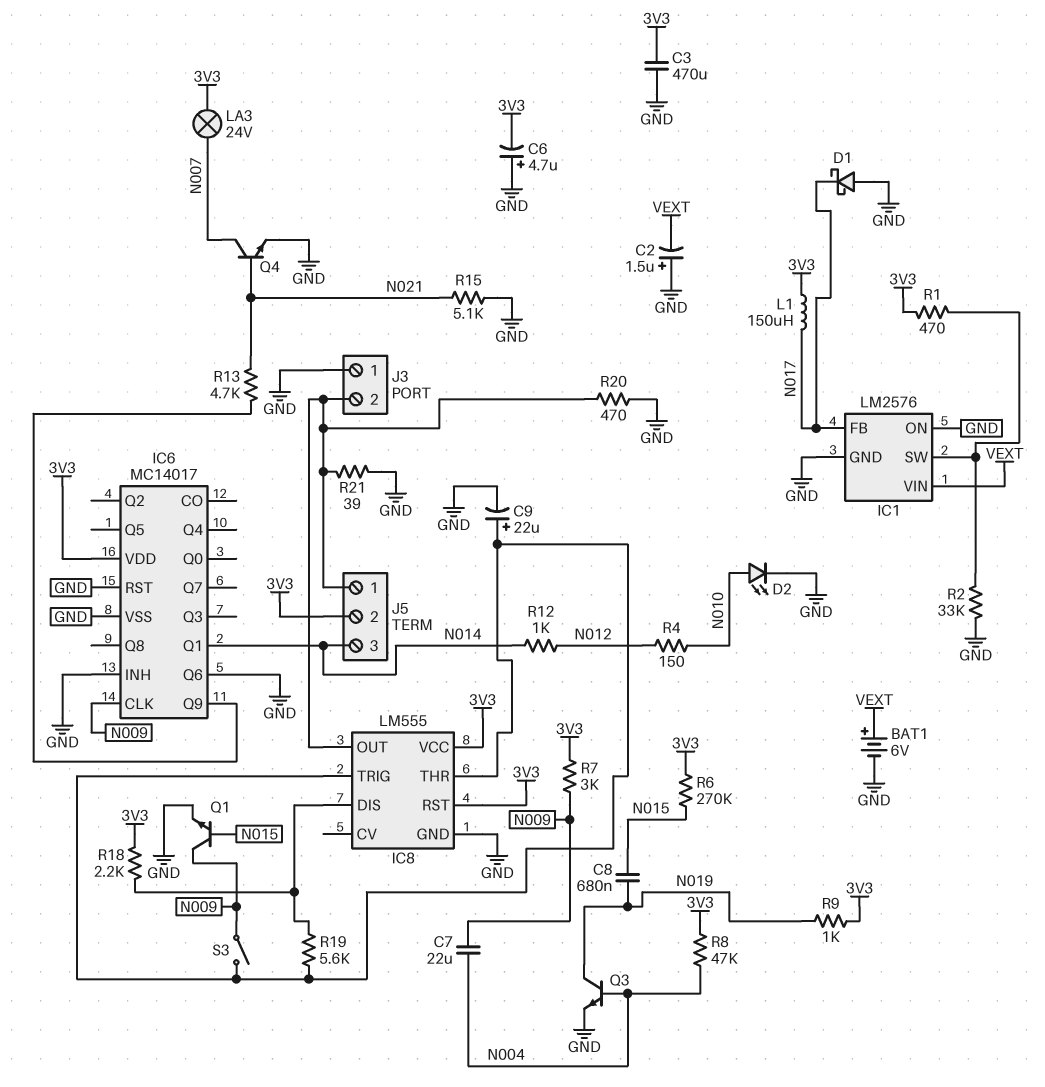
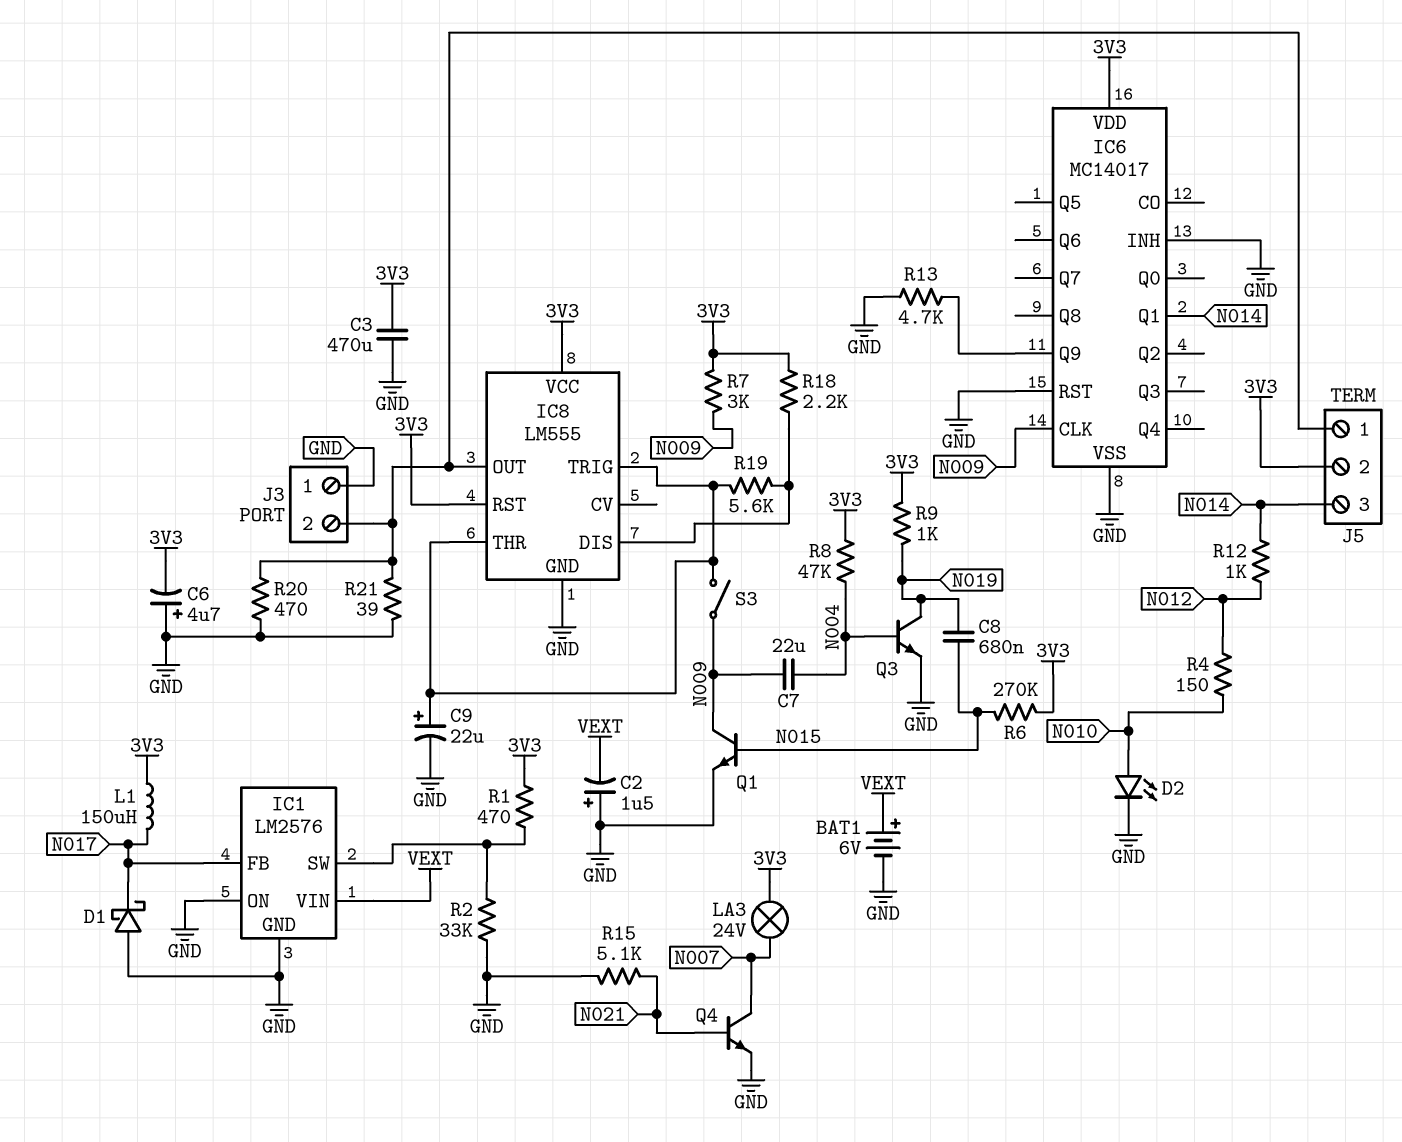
IC6 pin Q6: GND -> none
R13: 4.7k (IC6/Q9, N021) -> 4.7k (GND, IC6/Q9)

